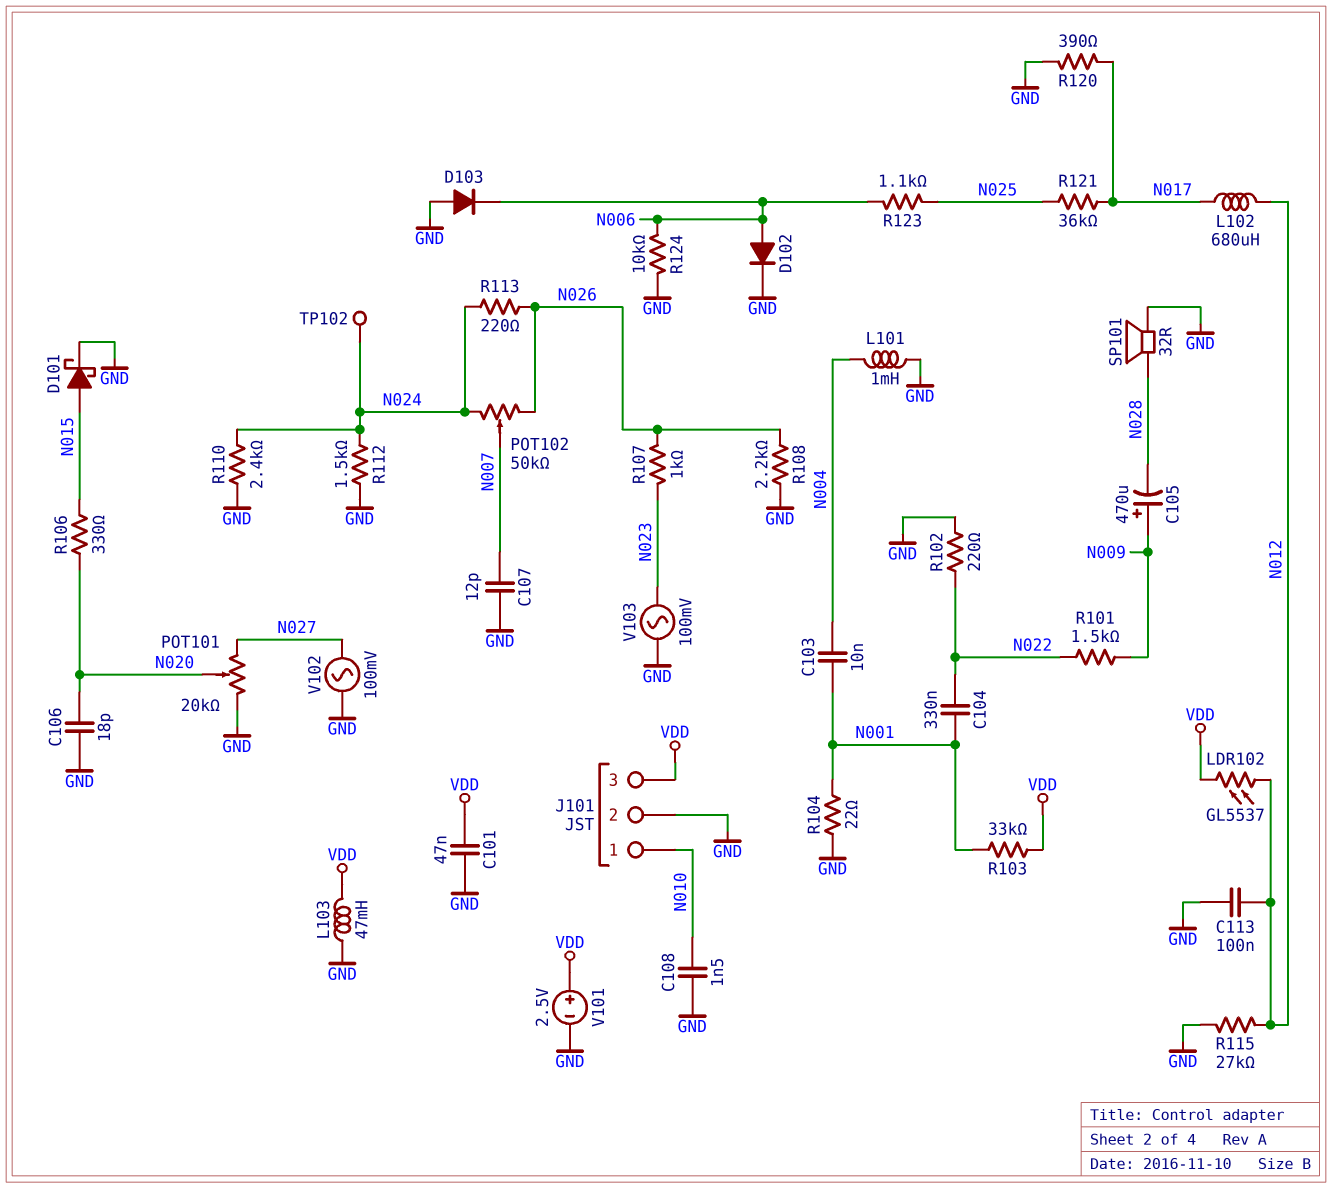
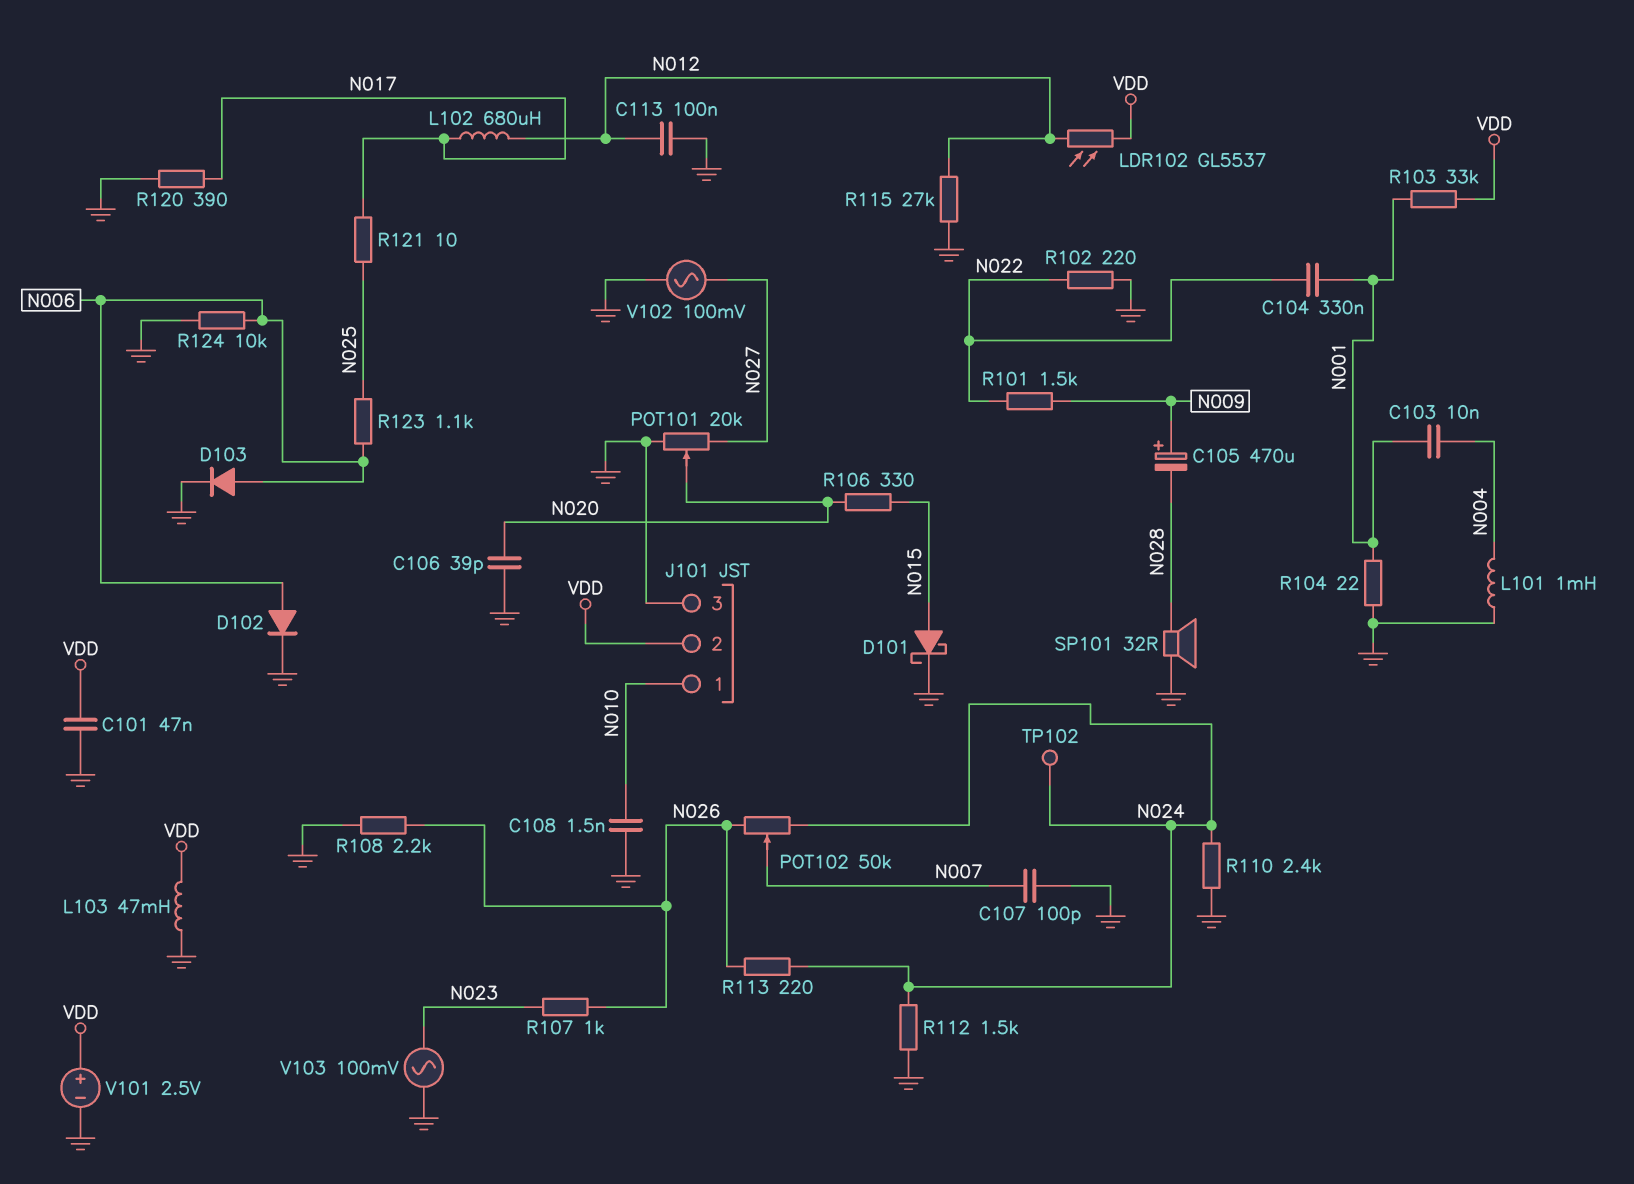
C106: 18pF (GND, N020) -> 39pF (GND, N020)
C107: 12pF (GND, N007) -> 100pF (GND, N007)
D103: diode (A GND, K N006) -> diode (A N006, K GND)
J101 pin 2: GND -> VDD
J101 pin 3: VDD -> GND
R121: 36k (N017, N025) -> 10 (N017, N025)

